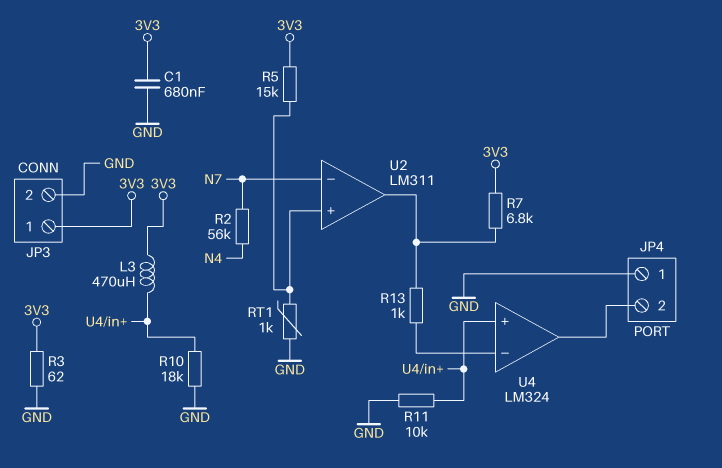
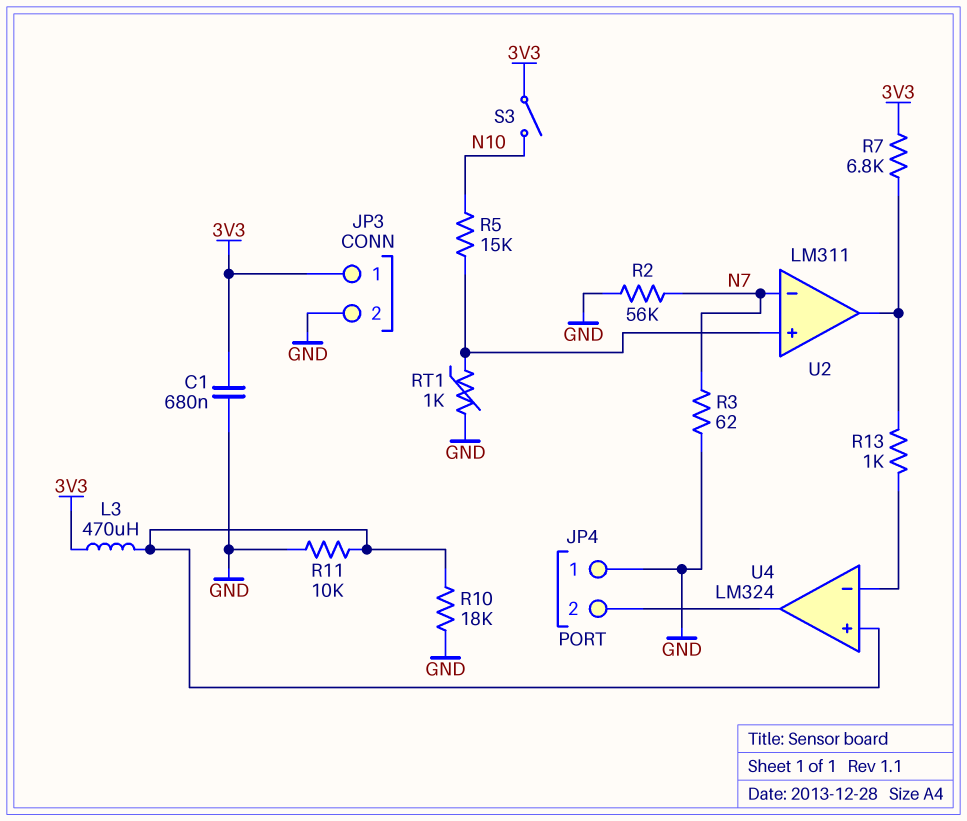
R2: 56k (N4, N7) -> 56k (GND, N7)
R3: 62 (3V3, GND) -> 62 (GND, N7)
R5: 15k (3V3, U2/in+) -> 15k (N10, U2/in+)
S3: none -> switch (3V3, N10)

